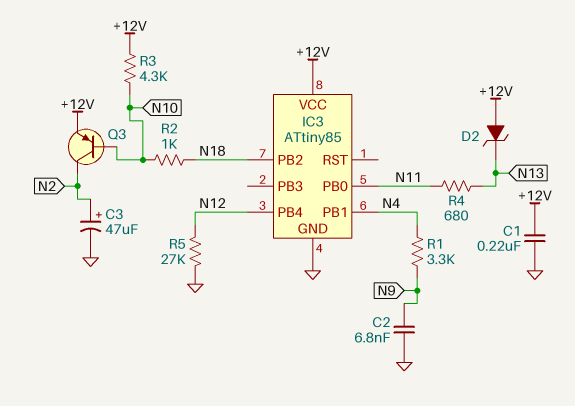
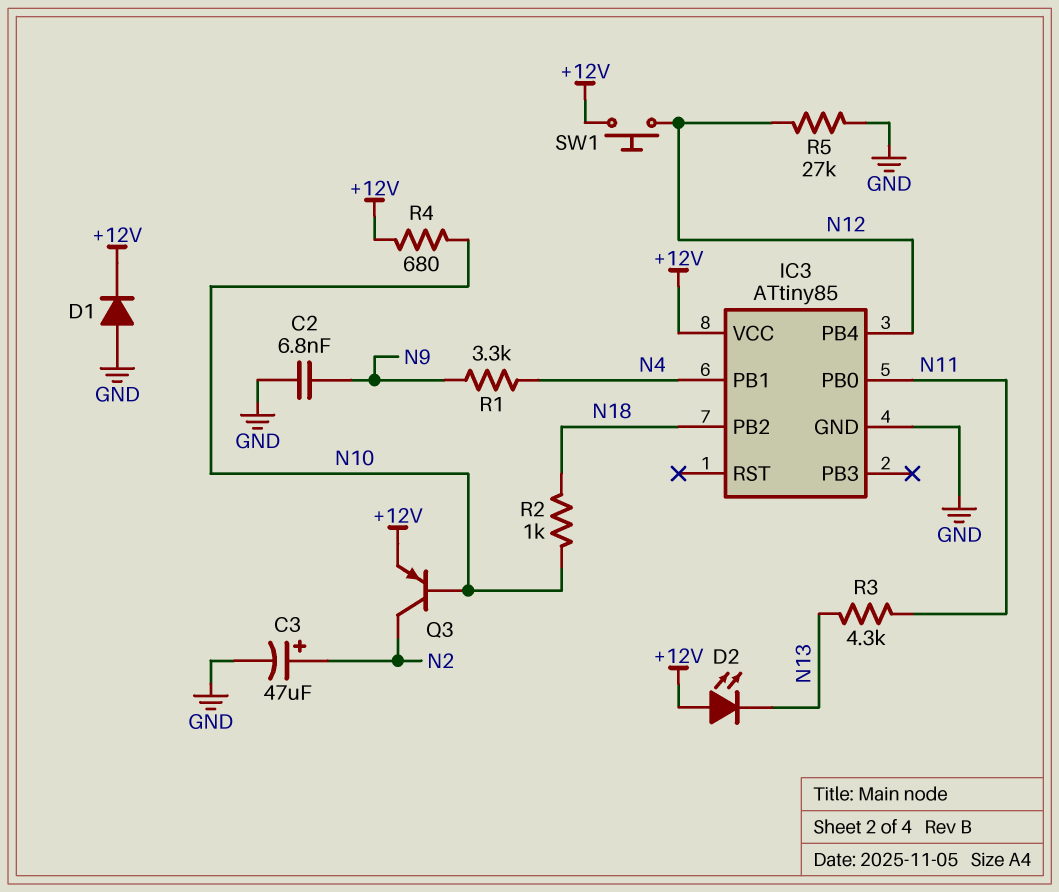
C1: 220nF (+12V, GND) -> none
D1: none -> diode (A GND, K +12V)
D2: zener (A +12V, K N13) -> LED (A +12V, K N13)
R3: 4.3k (+12V, N10) -> 4.3k (N11, N13)
R4: 680 (N11, N13) -> 680 (+12V, N10)
SW1: none -> button (+12V, N12)

